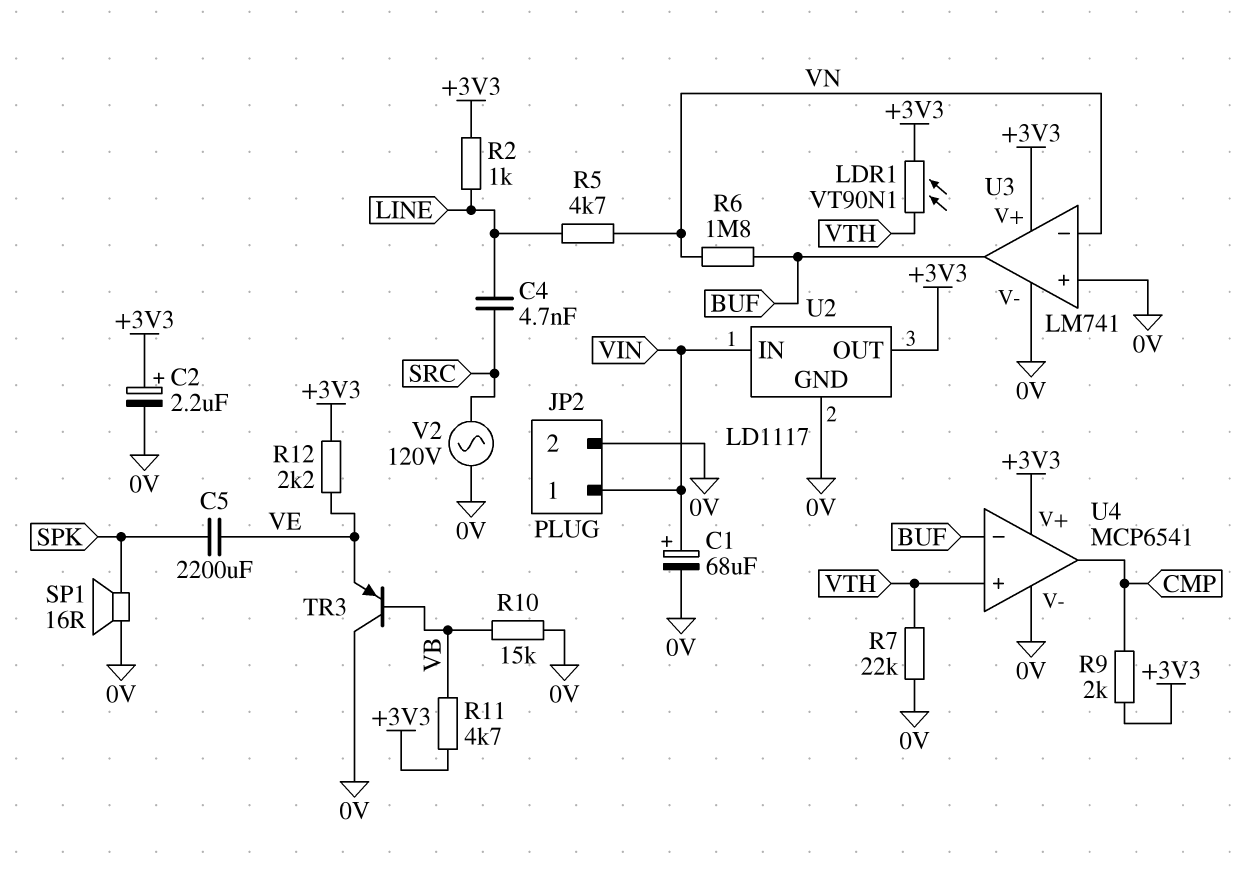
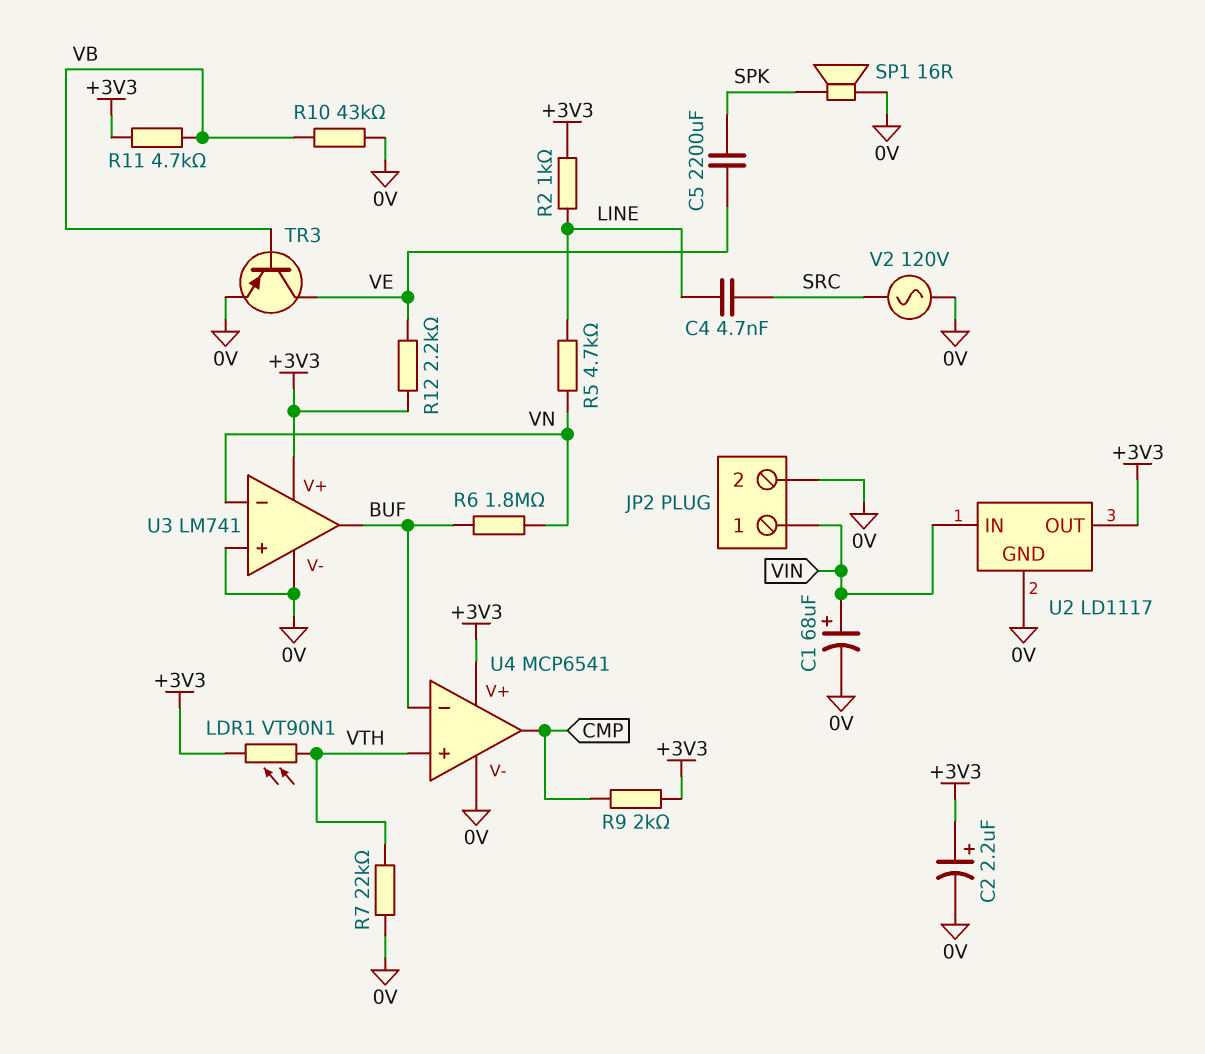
R10: 15k (0V, VB) -> 43k (0V, VB)
TR3: PNP (B VB, C 0V, E VE) -> PNP (B VB, C VE, E 0V)

